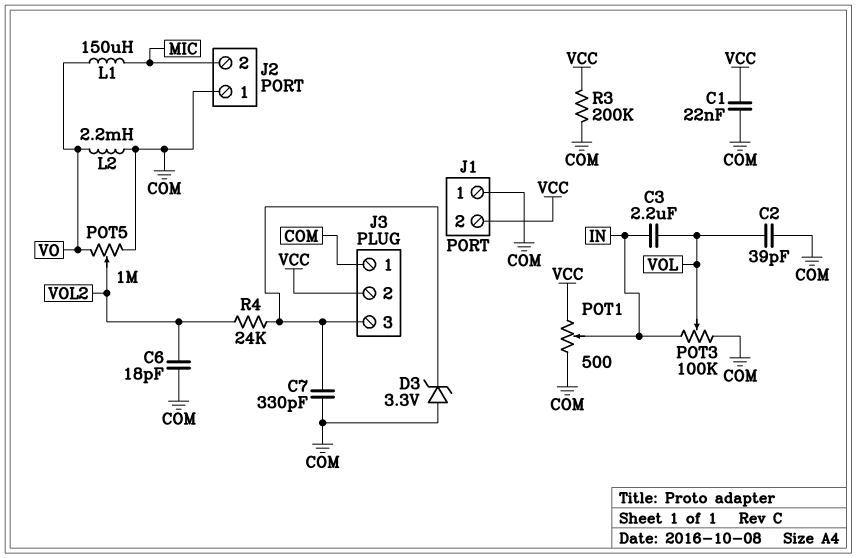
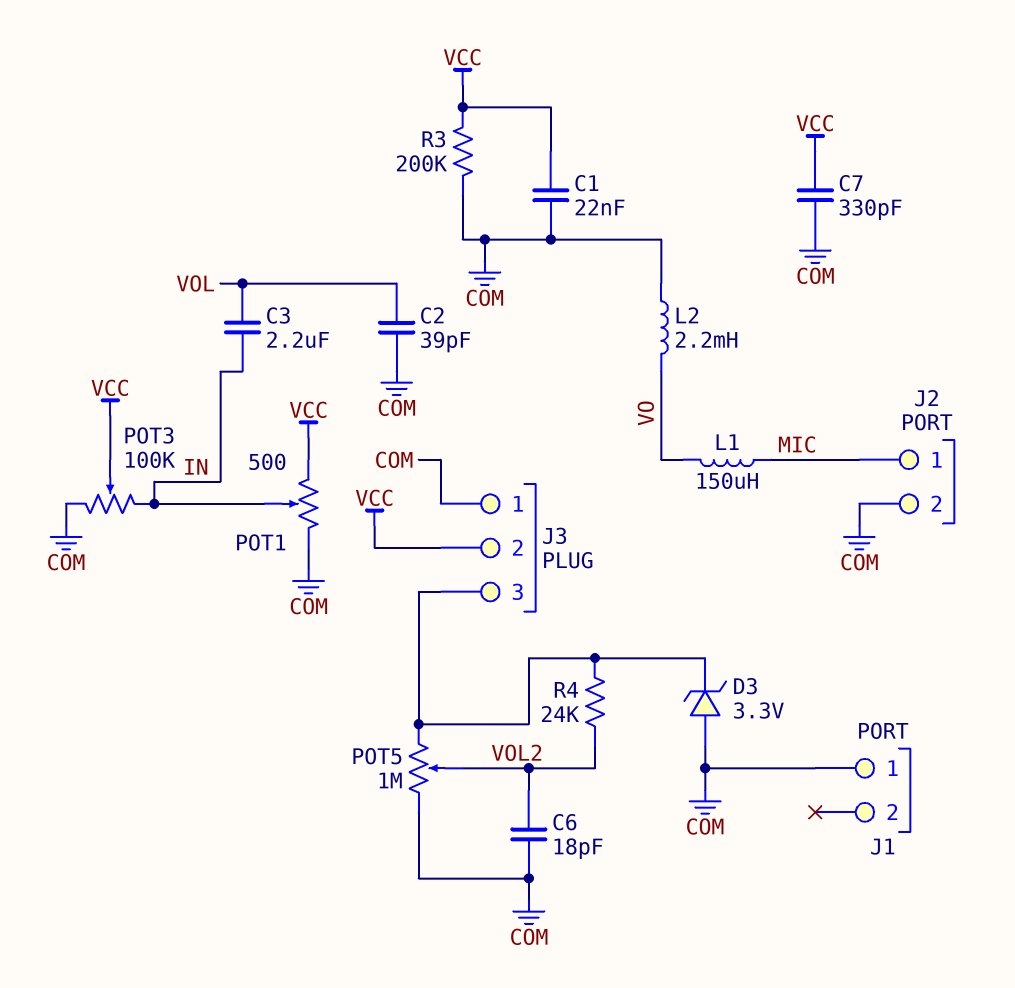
C7: 330pF (COM, J3/3) -> 330pF (COM, VCC)
J1 pin 2: VCC -> none
J2 pin 1: COM -> MIC
J2 pin 2: MIC -> COM
POT3: 100k (COM, IN, wiper VOL) -> 100k (COM, IN, wiper VCC)
POT5: 1M (COM, VO, wiper VOL2) -> 1M (COM, J3/3, wiper VOL2)

